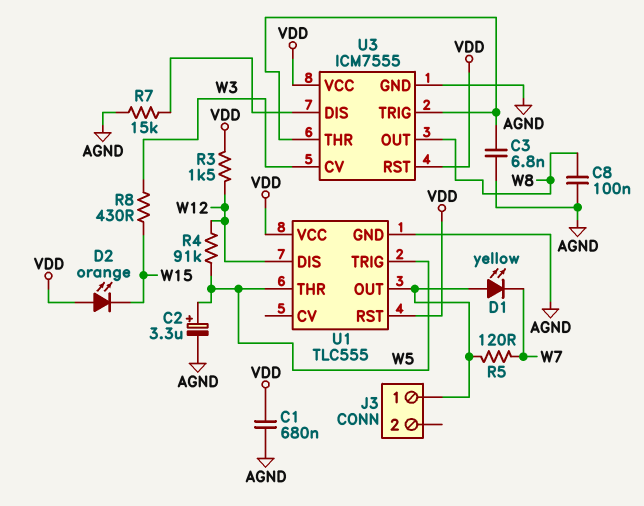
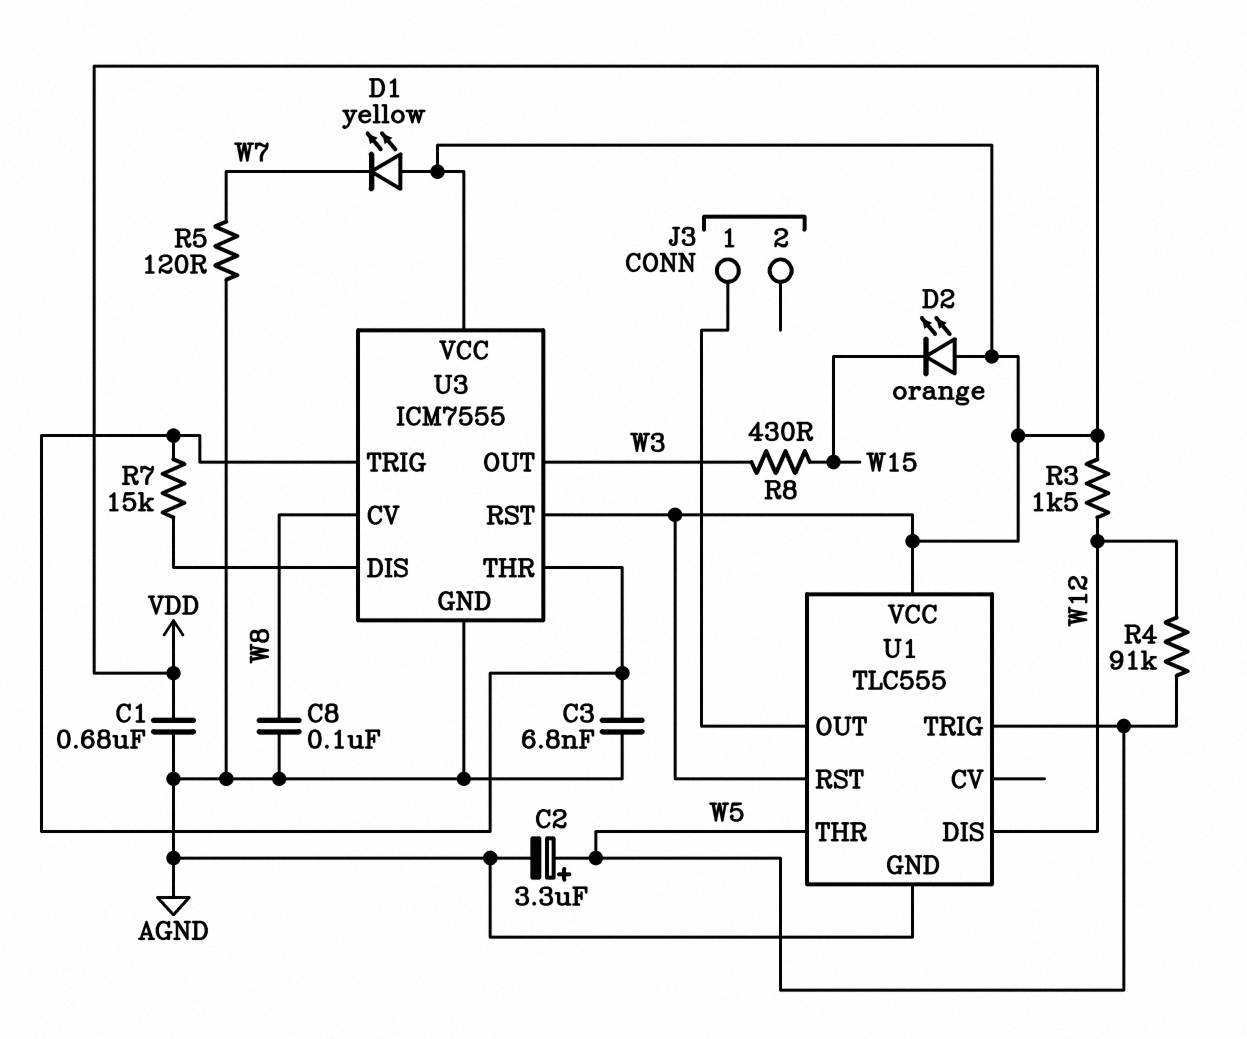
D1: LED yellow (A J3/1, K W7) -> LED yellow (A VDD, K W7)
R5: 120 (J3/1, W7) -> 120 (AGND, W7)
R7: 15k (AGND, U3/DIS) -> 15k (U3/DIS, U3/THR)
U3 pin CV: W3 -> W8
U3 pin OUT: W8 -> W3

